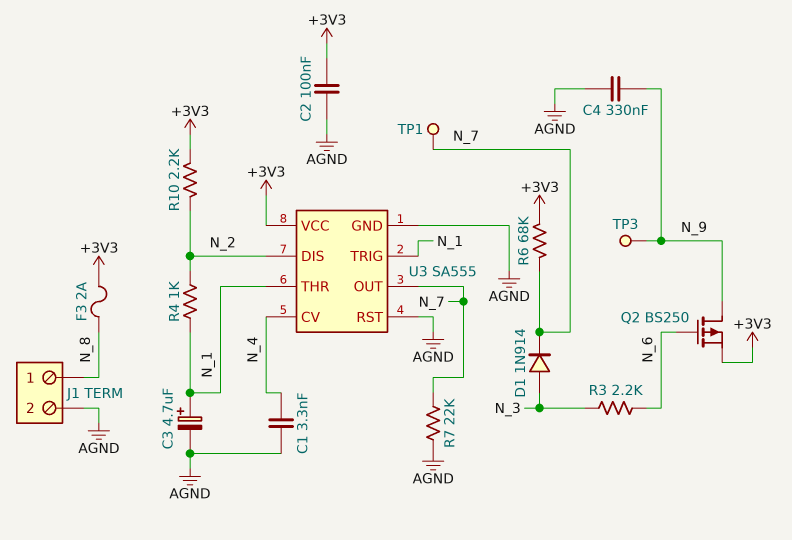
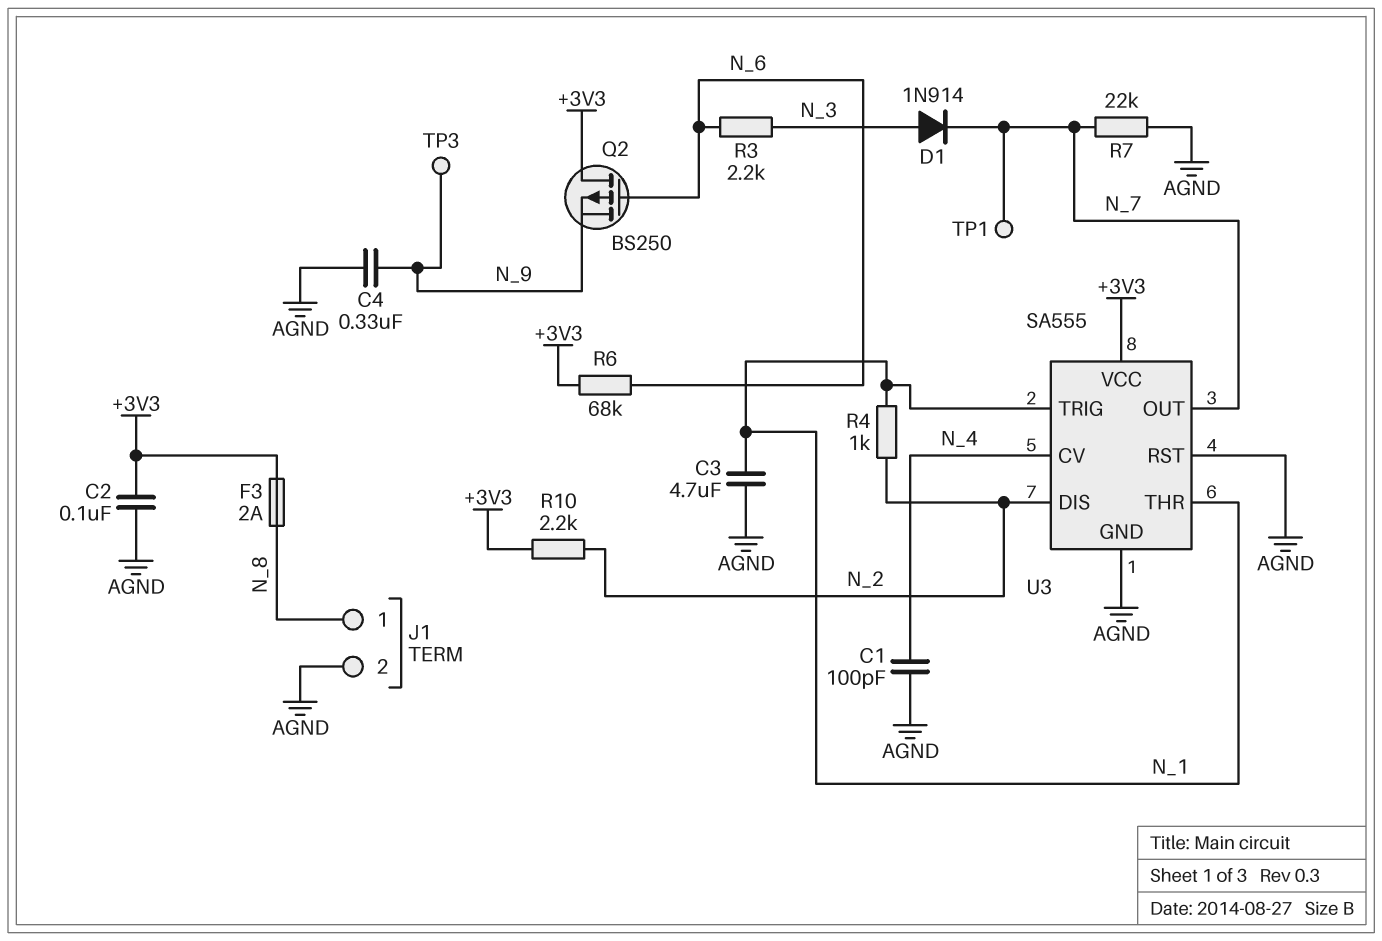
C1: 3.3nF (AGND, N_4) -> 100pF (AGND, N_4)
C3: 4.7uF (plus N_1, minus AGND) -> 4.7uF (AGND, N_1)
Q2: PMOS BS250 (G N_6, D N_9, S +3V3) -> PMOS BS250 (G N_6, D +3V3, S N_9)
R6: 68k (+3V3, N_7) -> 68k (+3V3, N_6)

